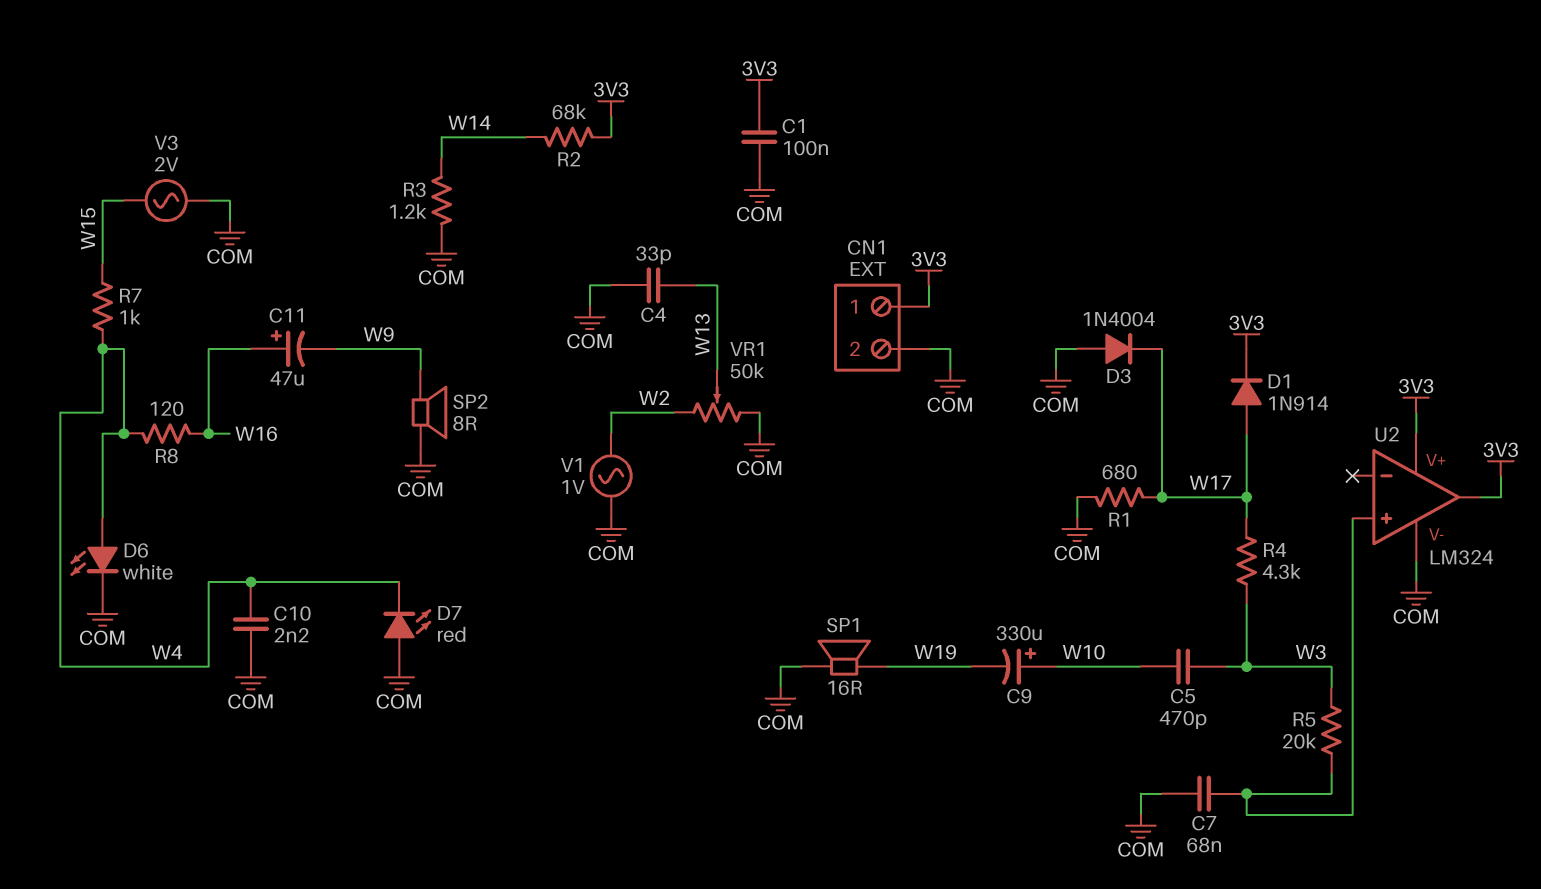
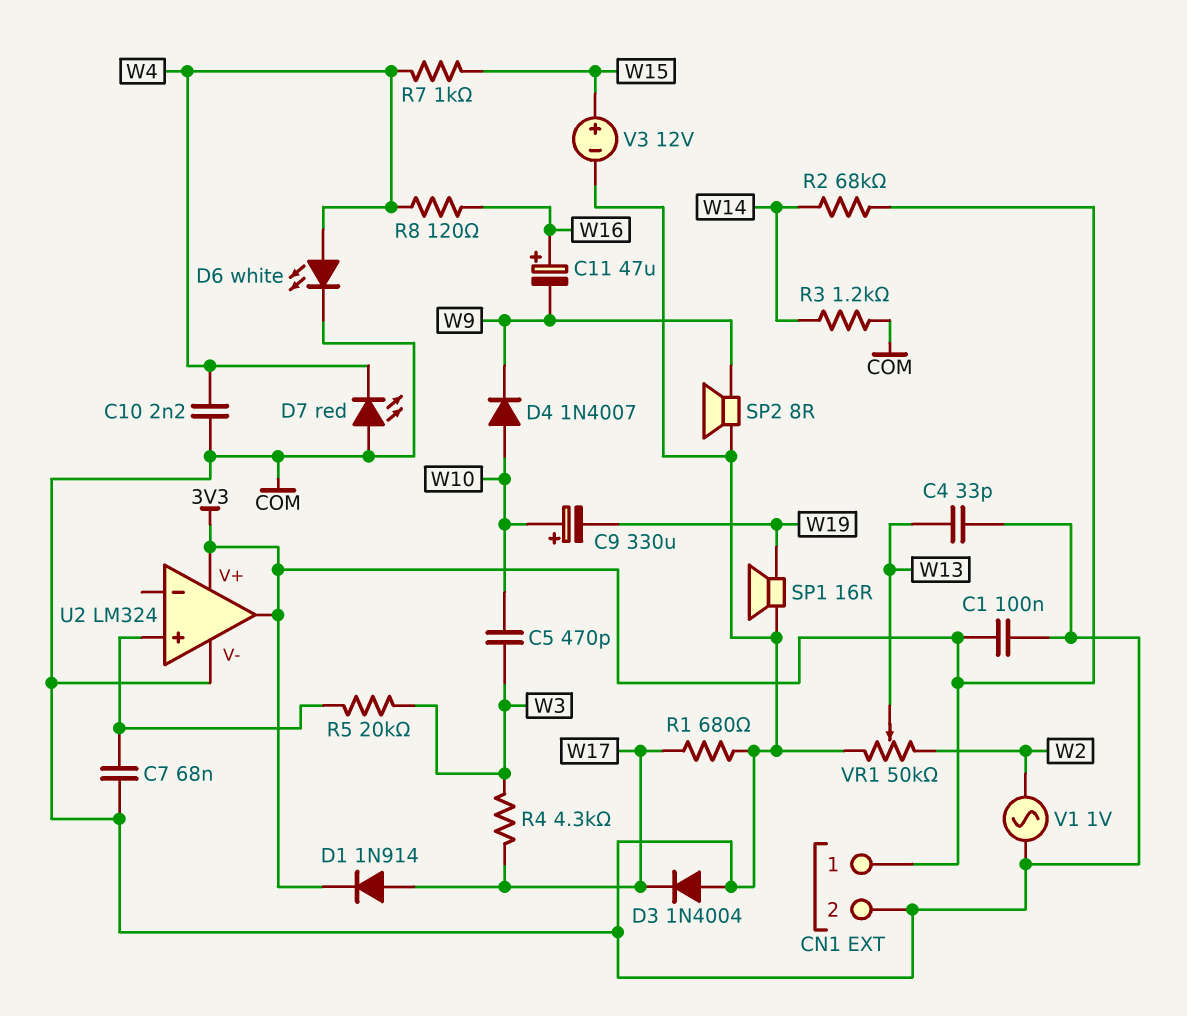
D4: none -> diode 1N4007 (A W10, K W9)
V3: AC 2V (COM, W15) -> 12V (plus W15, minus COM)

